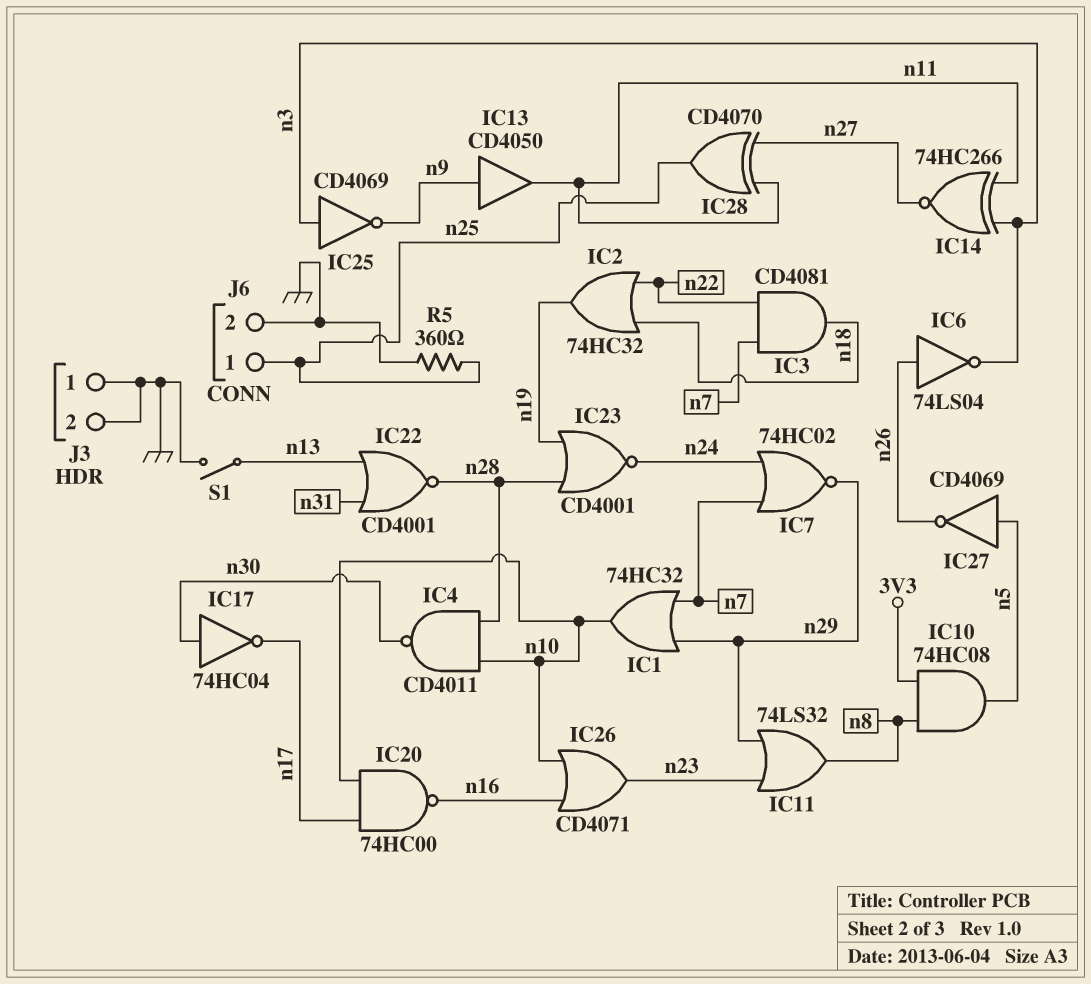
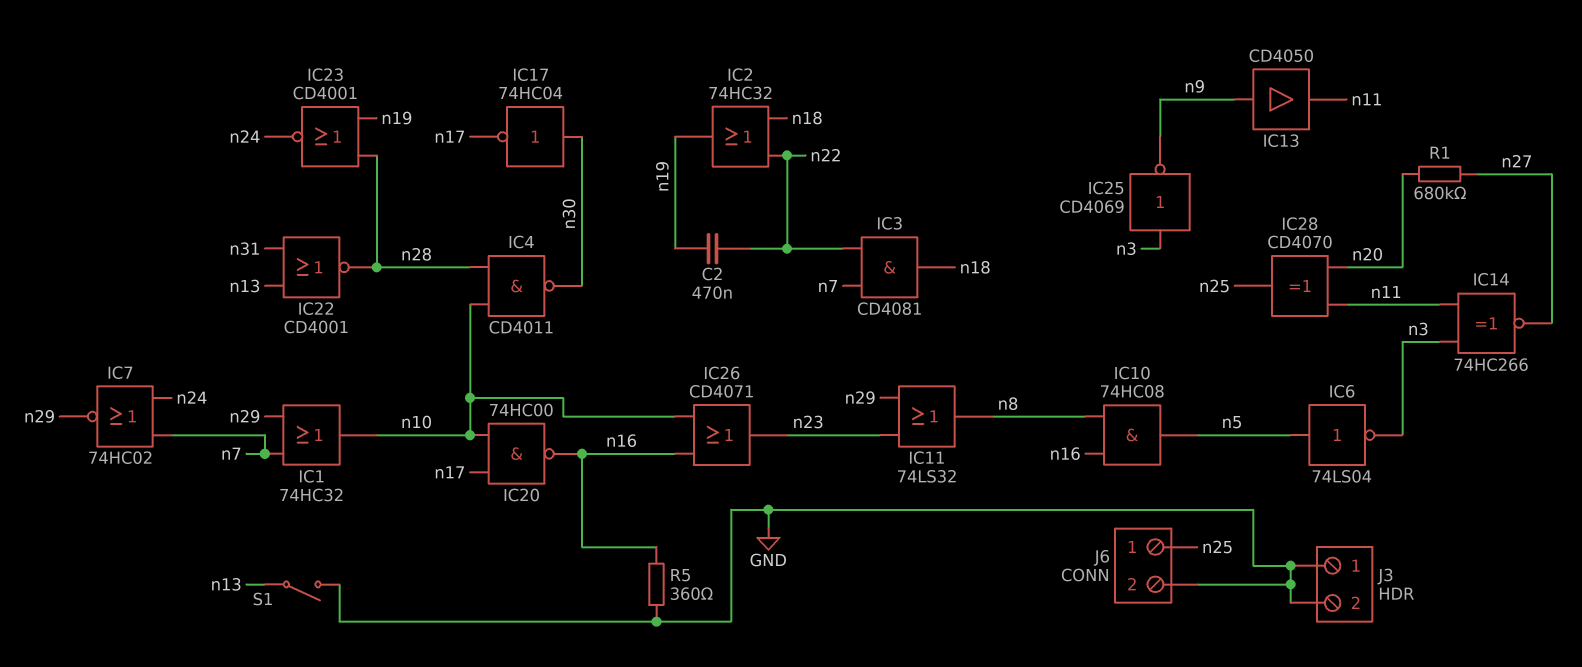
C2: none -> 470nF (n19, n22)
IC6: NOT 74LS04 (in n26, out n3) -> NOT 74LS04 (in n5, out n3)
IC10: AND 74HC08 (in 3V3, in n8, out n5) -> AND 74HC08 (in n8, in n16, out n5)
IC27: NOT CD4069 (in n5, out n26) -> none
IC28: XOR CD4070 (in n11, in n27, out n25) -> XOR CD4070 (in n11, in n20, out n25)
R1: none -> 680k (n20, n27)
R5: 360 (GND, n25) -> 360 (GND, n16)

